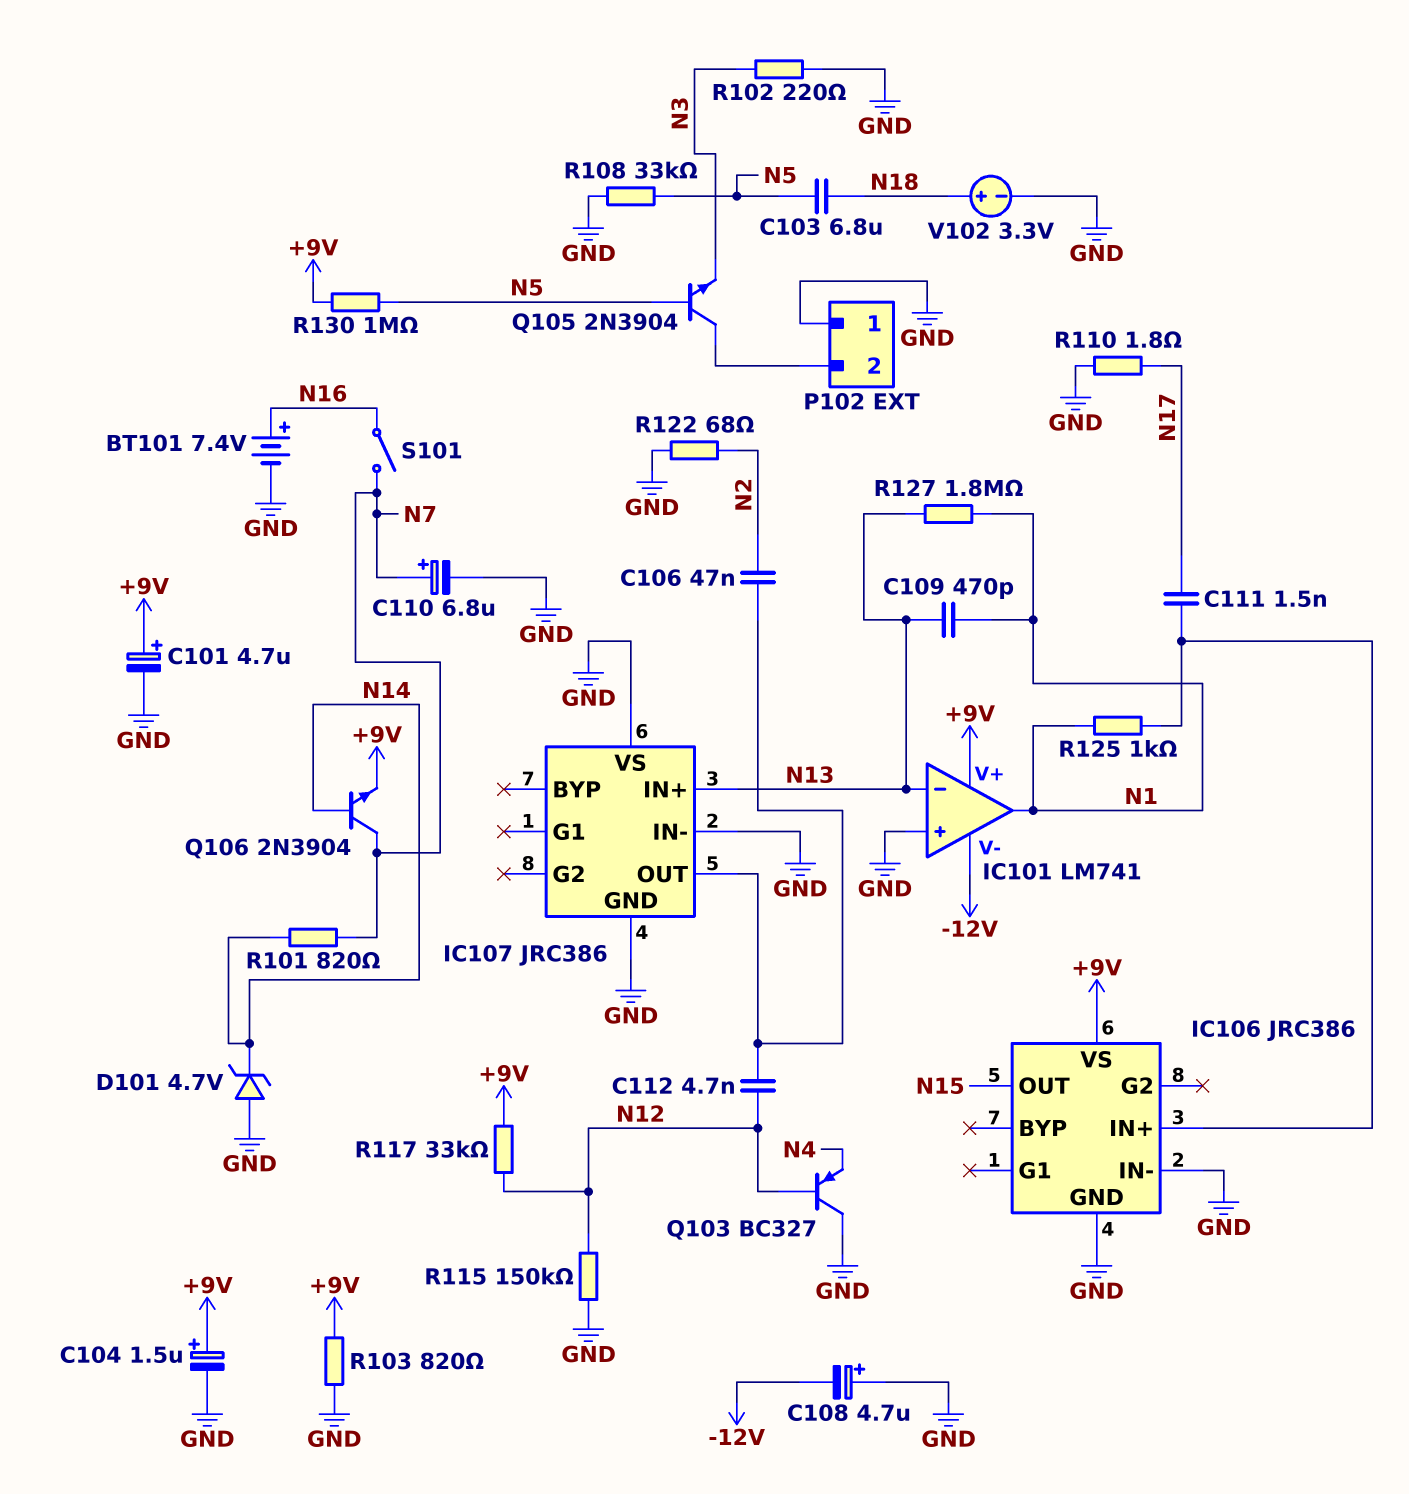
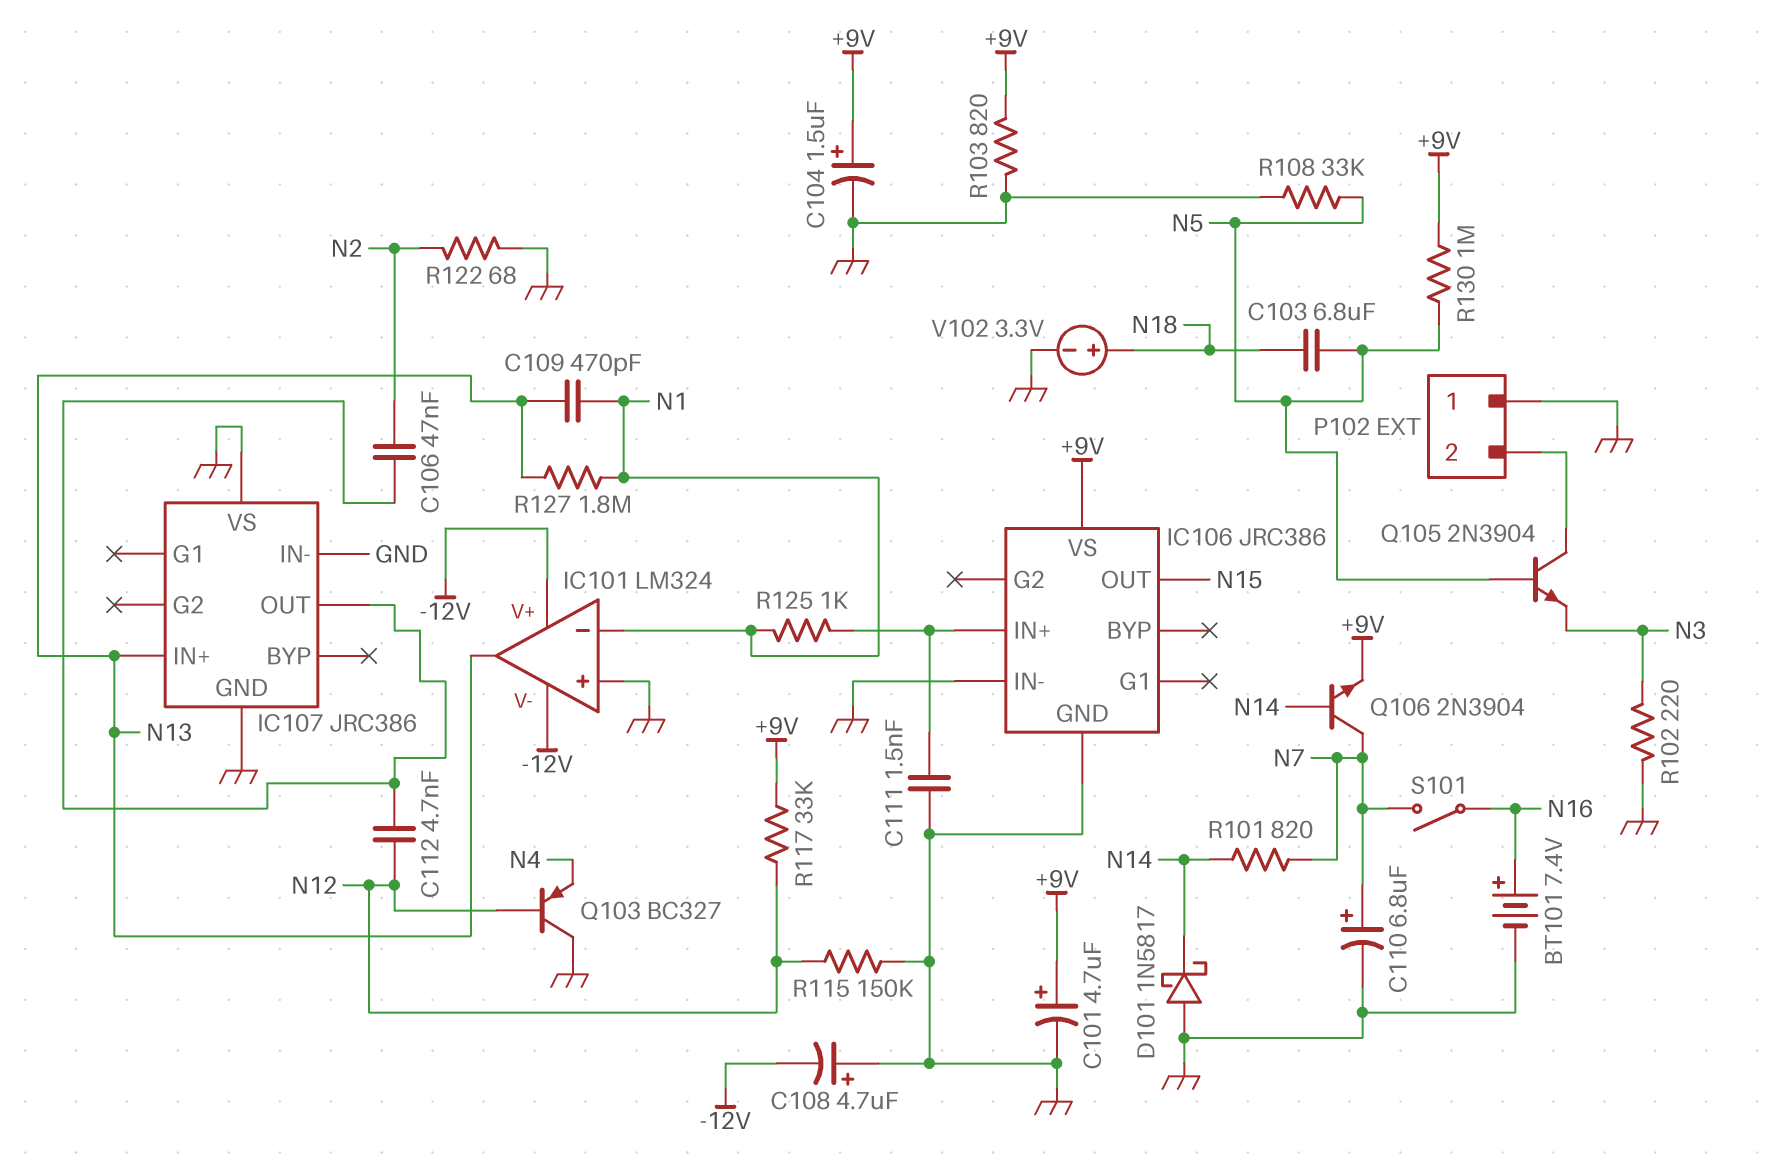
C111: 1.5nF (IC106/IN+, N17) -> 1.5nF (GND, IC106/IN+)
D101: zener 4.7V (A GND, K N14) -> schottky 1N5817 (A GND, K N14)
IC101: LM741 -> LM324
IC101 pin V+: +9V -> -12V
IC101 pin in-: N13 -> N1
IC101 pin out: N1 -> N13
R110: 1.8 (GND, N17) -> none

